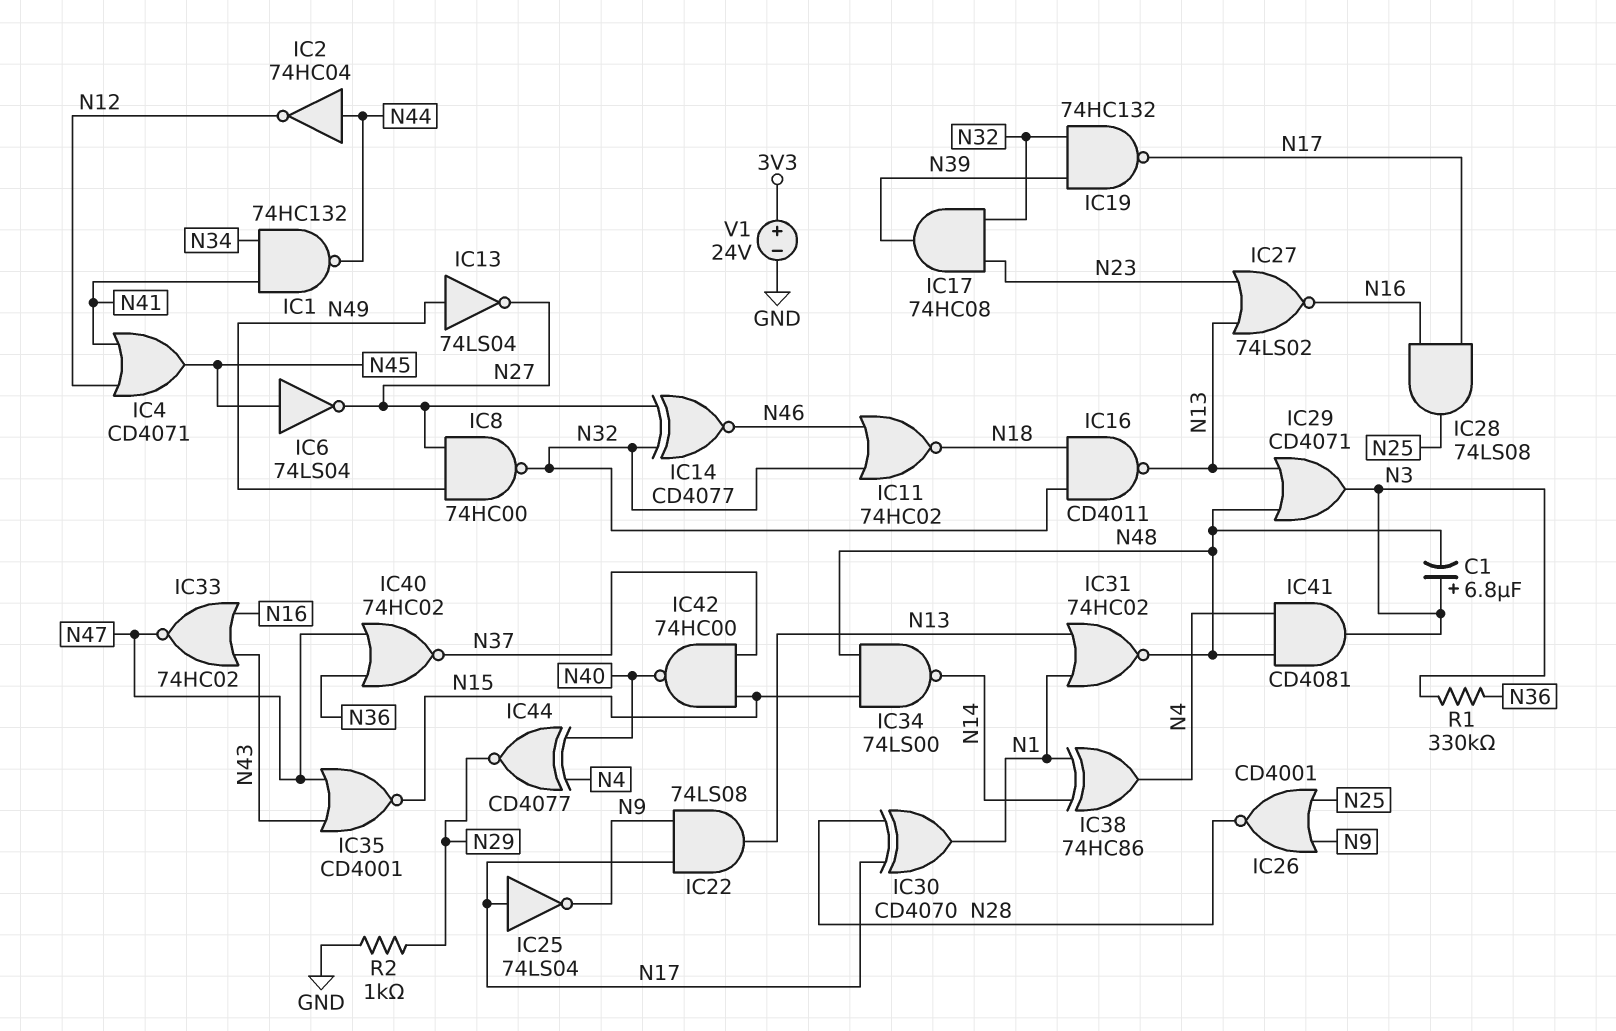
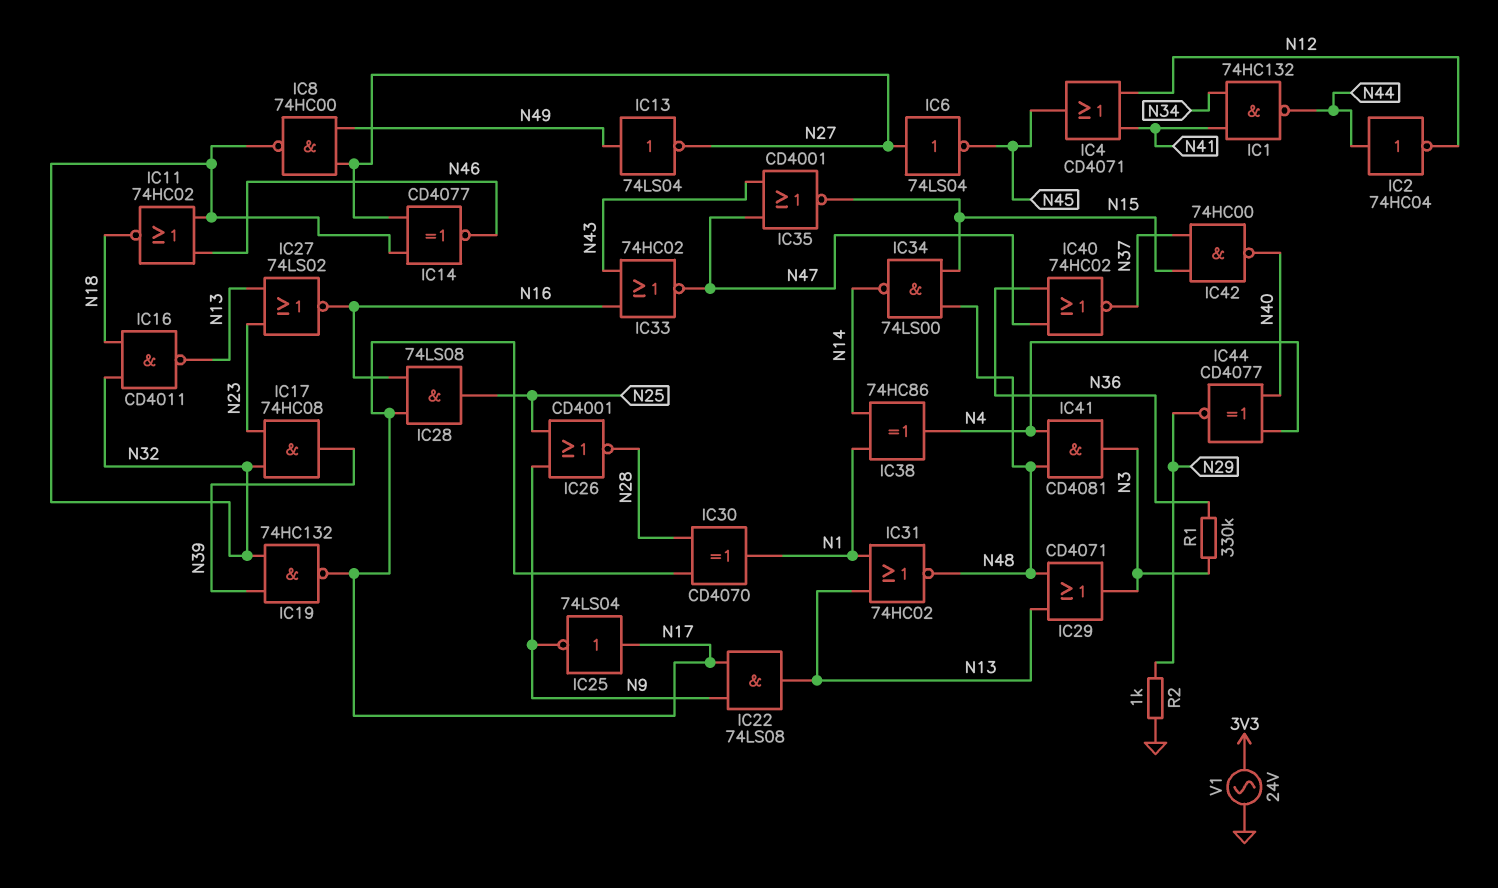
C1: 6.8uF (plus N3, minus N48) -> none
IC6: NOT 74LS04 (in N45, out N27) -> NOT 74LS04 (in N27, out N45)
V1: 24V (plus 3V3, minus GND) -> AC 24V (3V3, GND)

